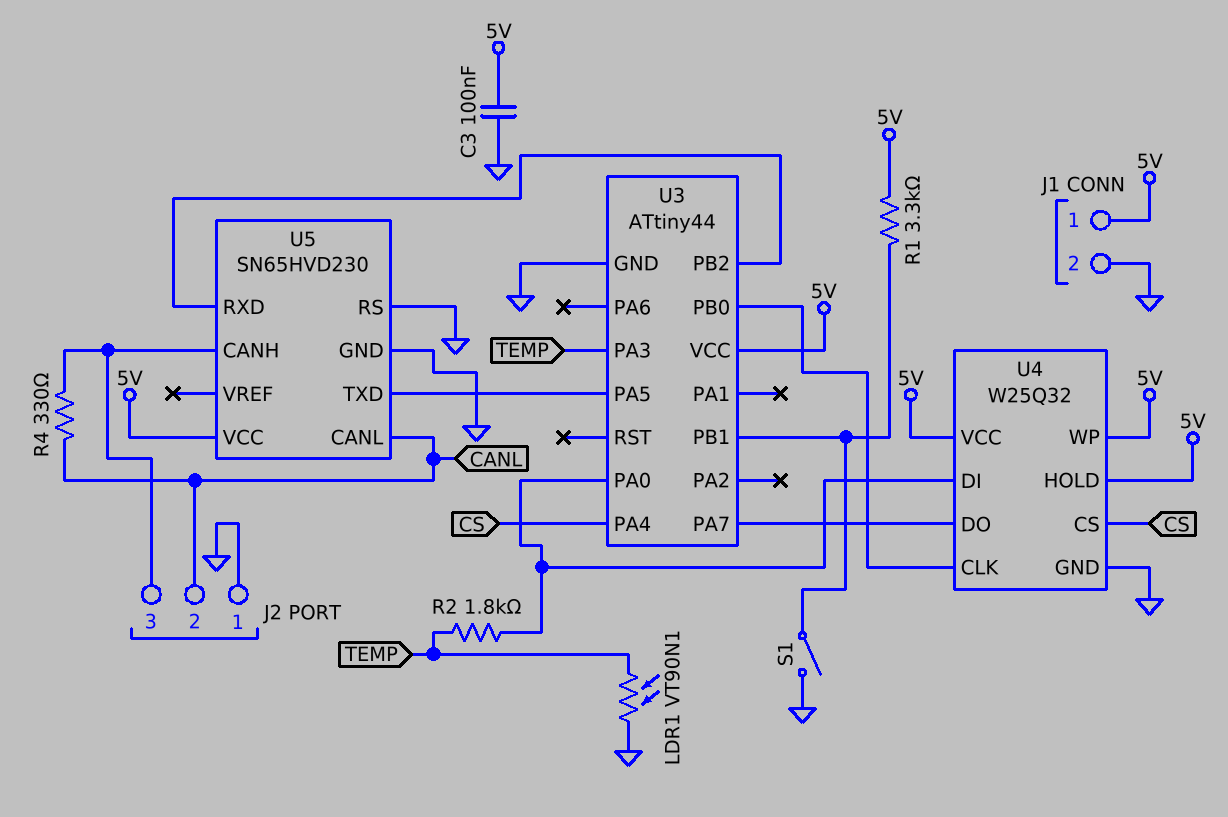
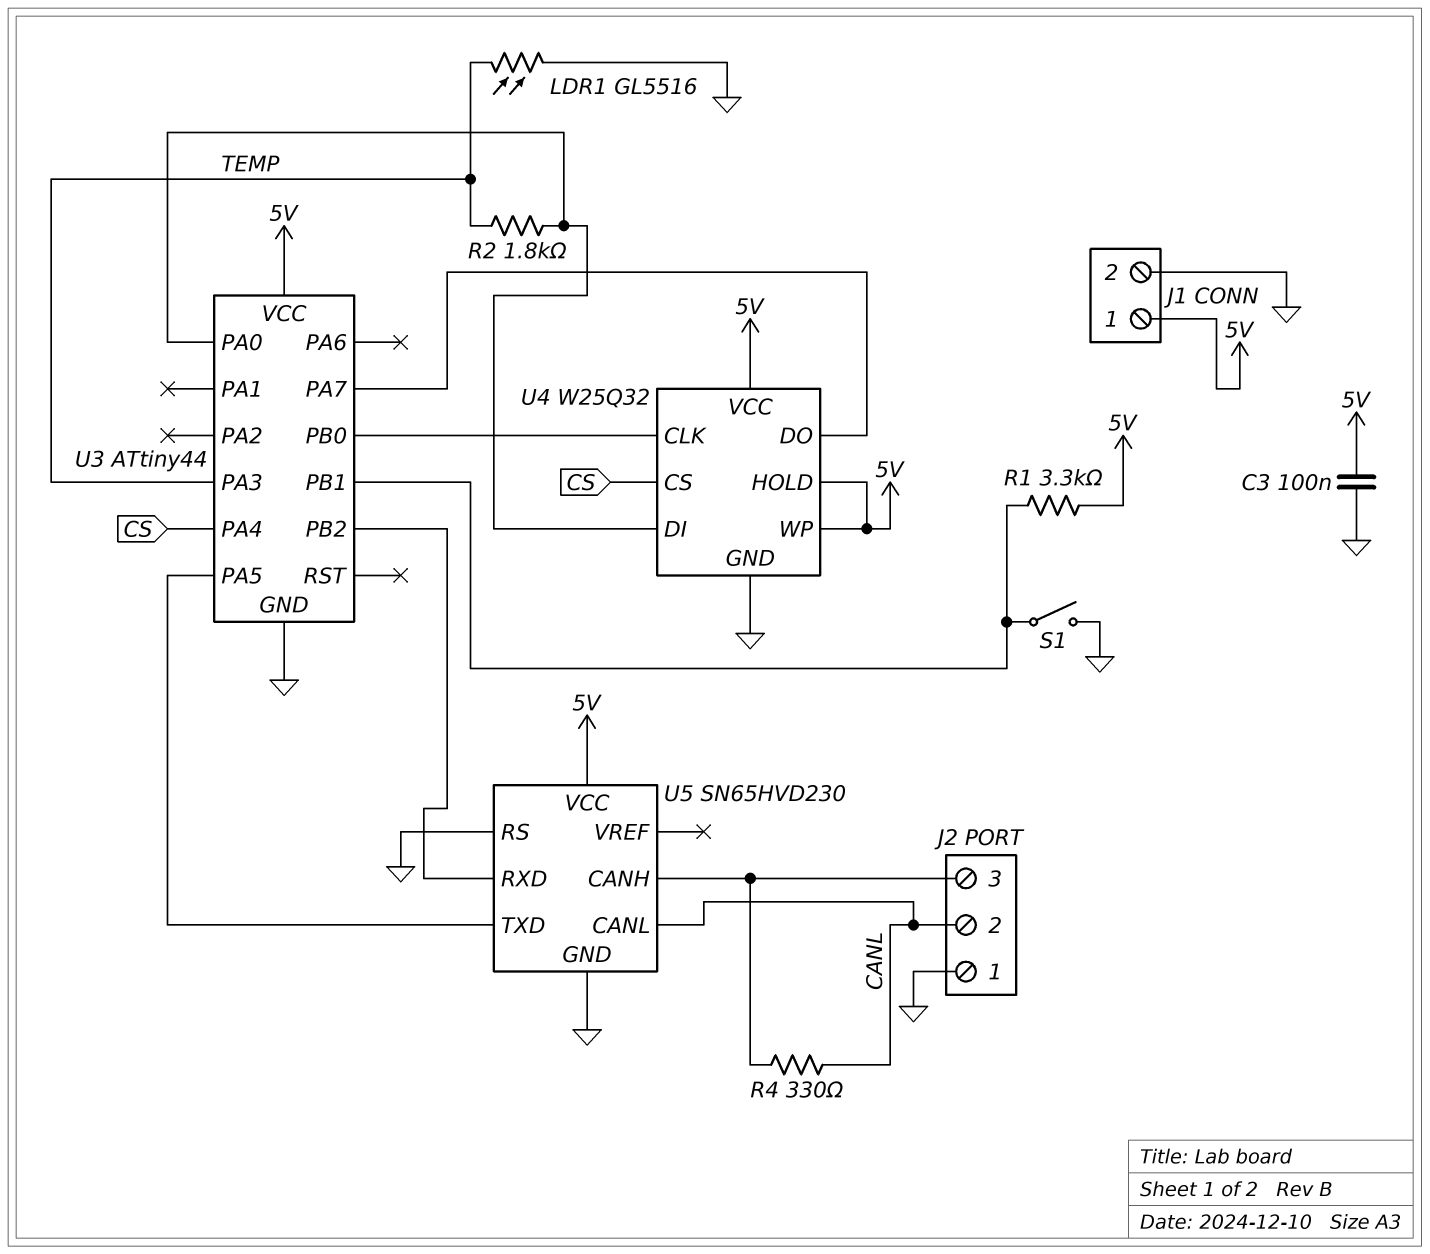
LDR1: VT90N1 (GND, TEMP) -> GL5516 (GND, TEMP)

